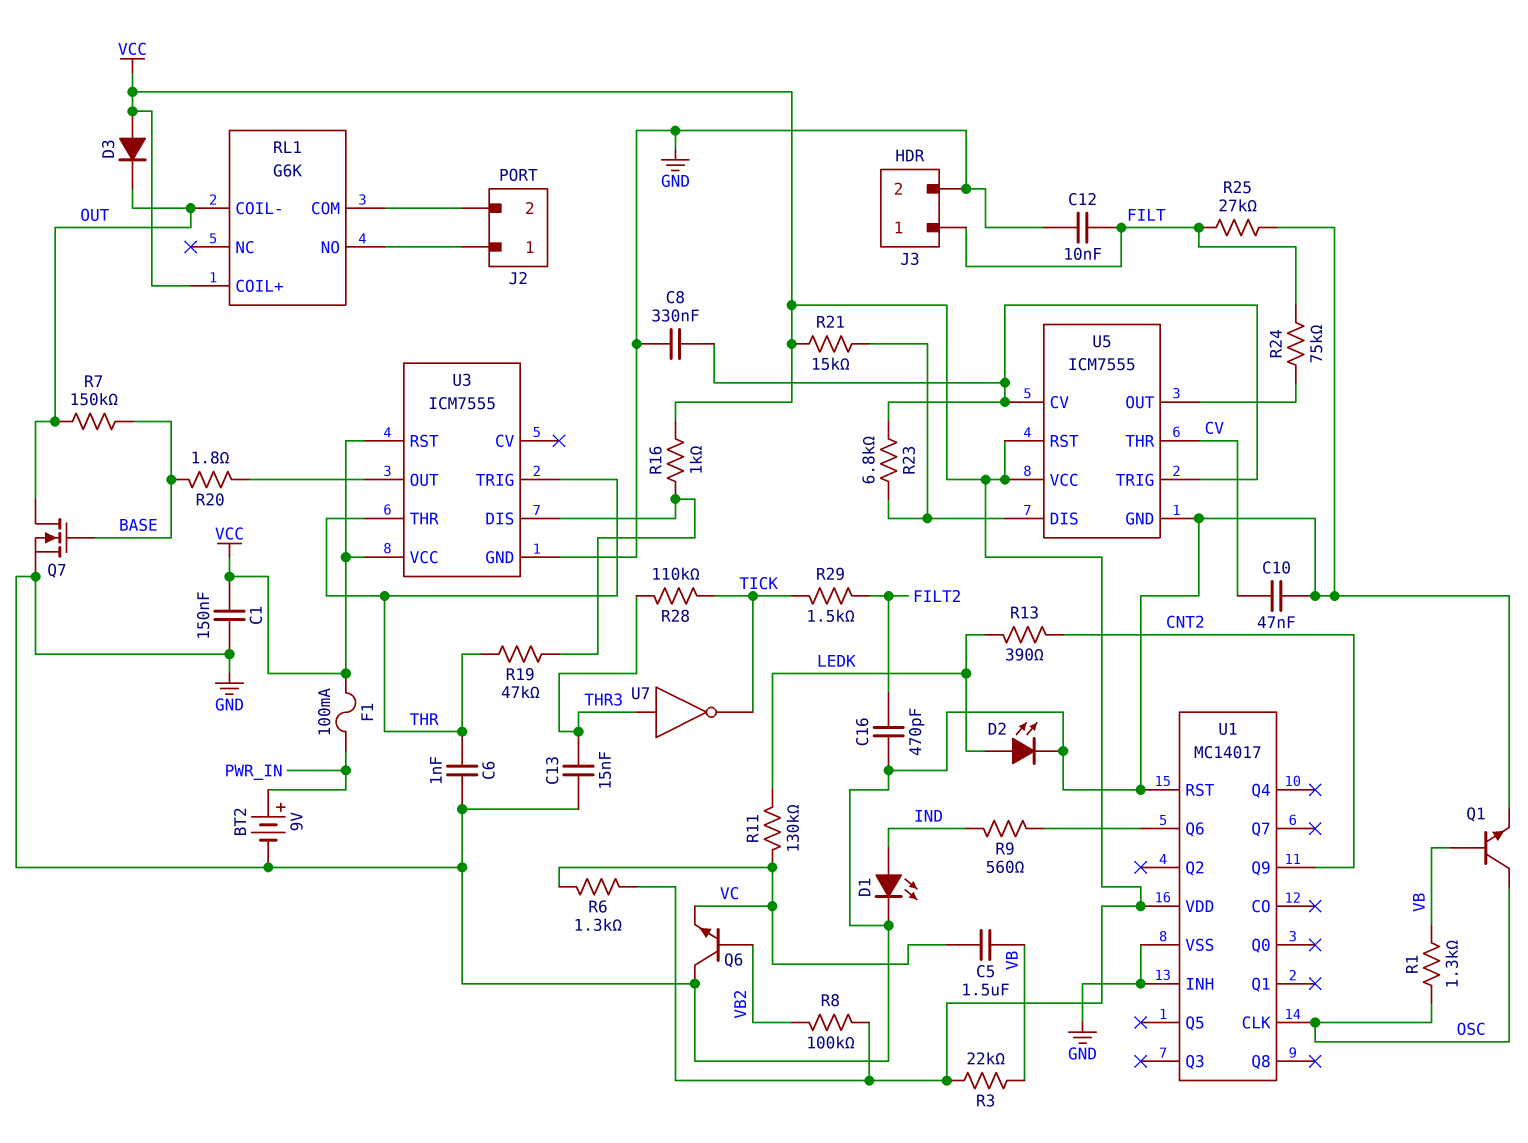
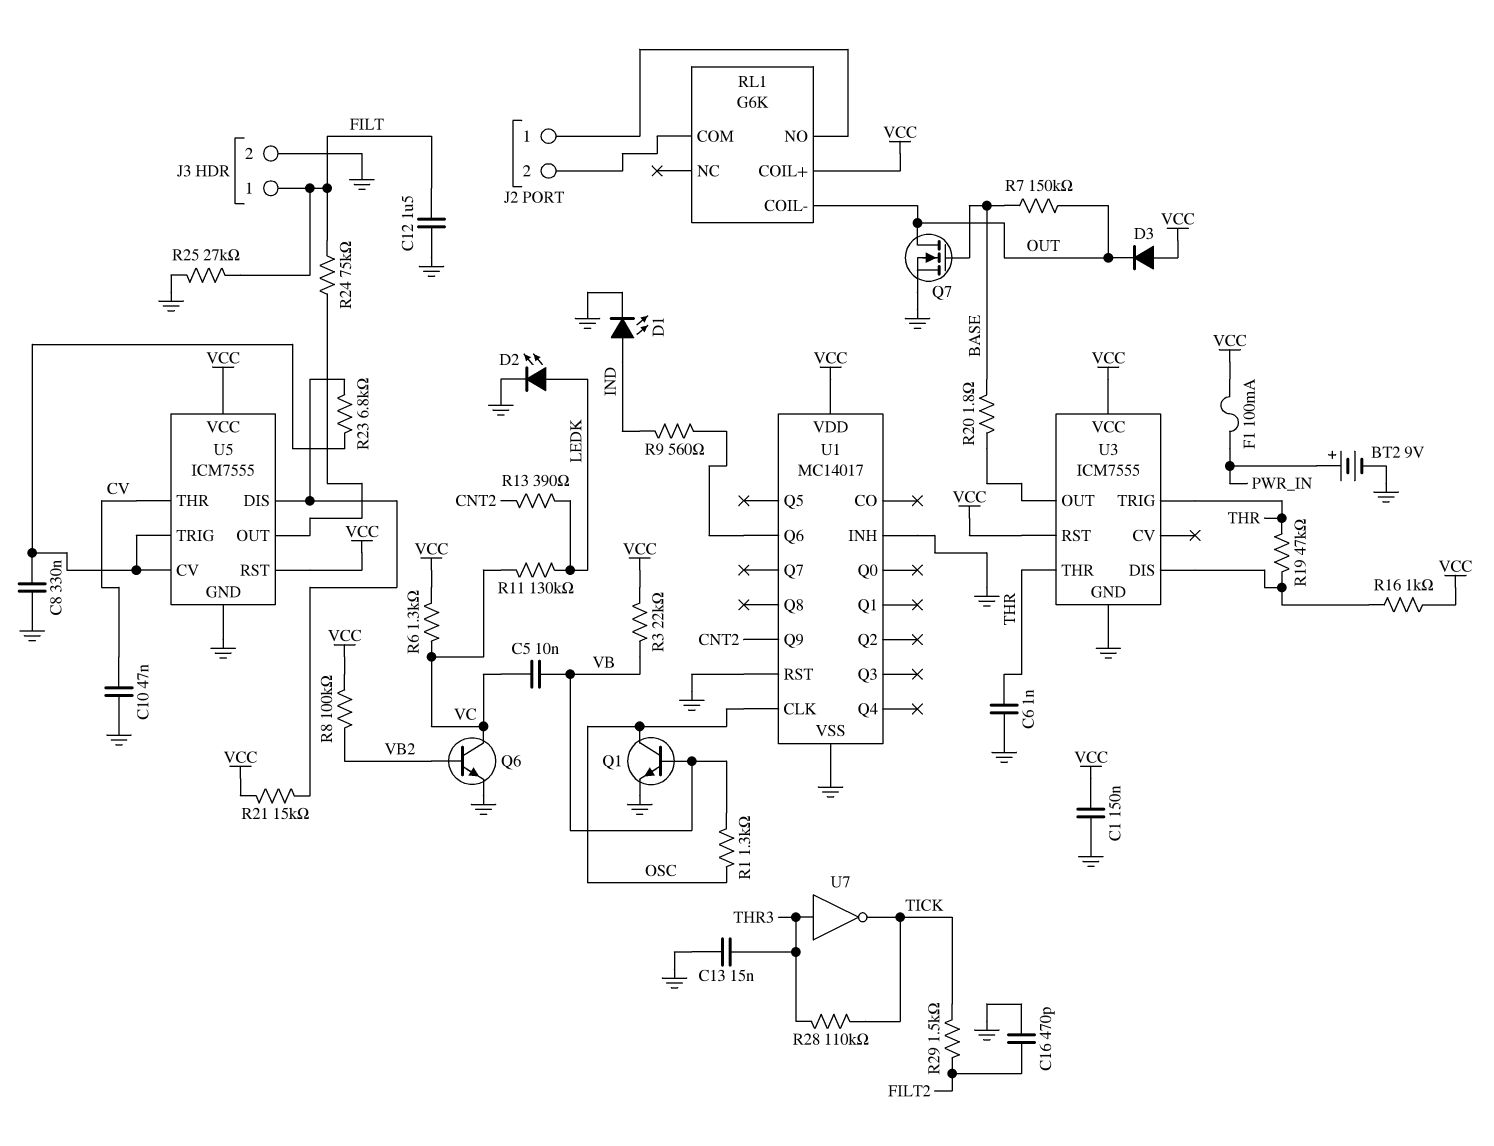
C5: 1.5uF (VB, VC) -> 10nF (VB, VC)
C12: 10nF (FILT, GND) -> 1.5uF (FILT, GND)
Q6: NPN (B VB2, C GND, E VC) -> NPN (B VB2, C VC, E GND)

